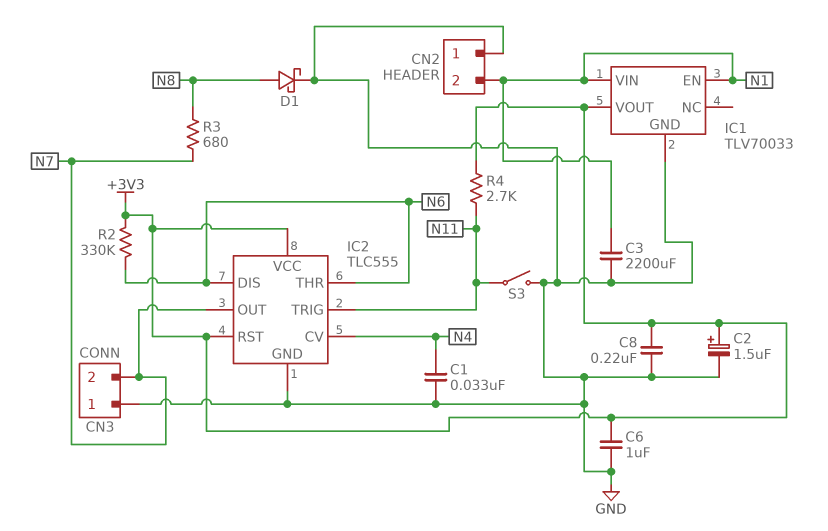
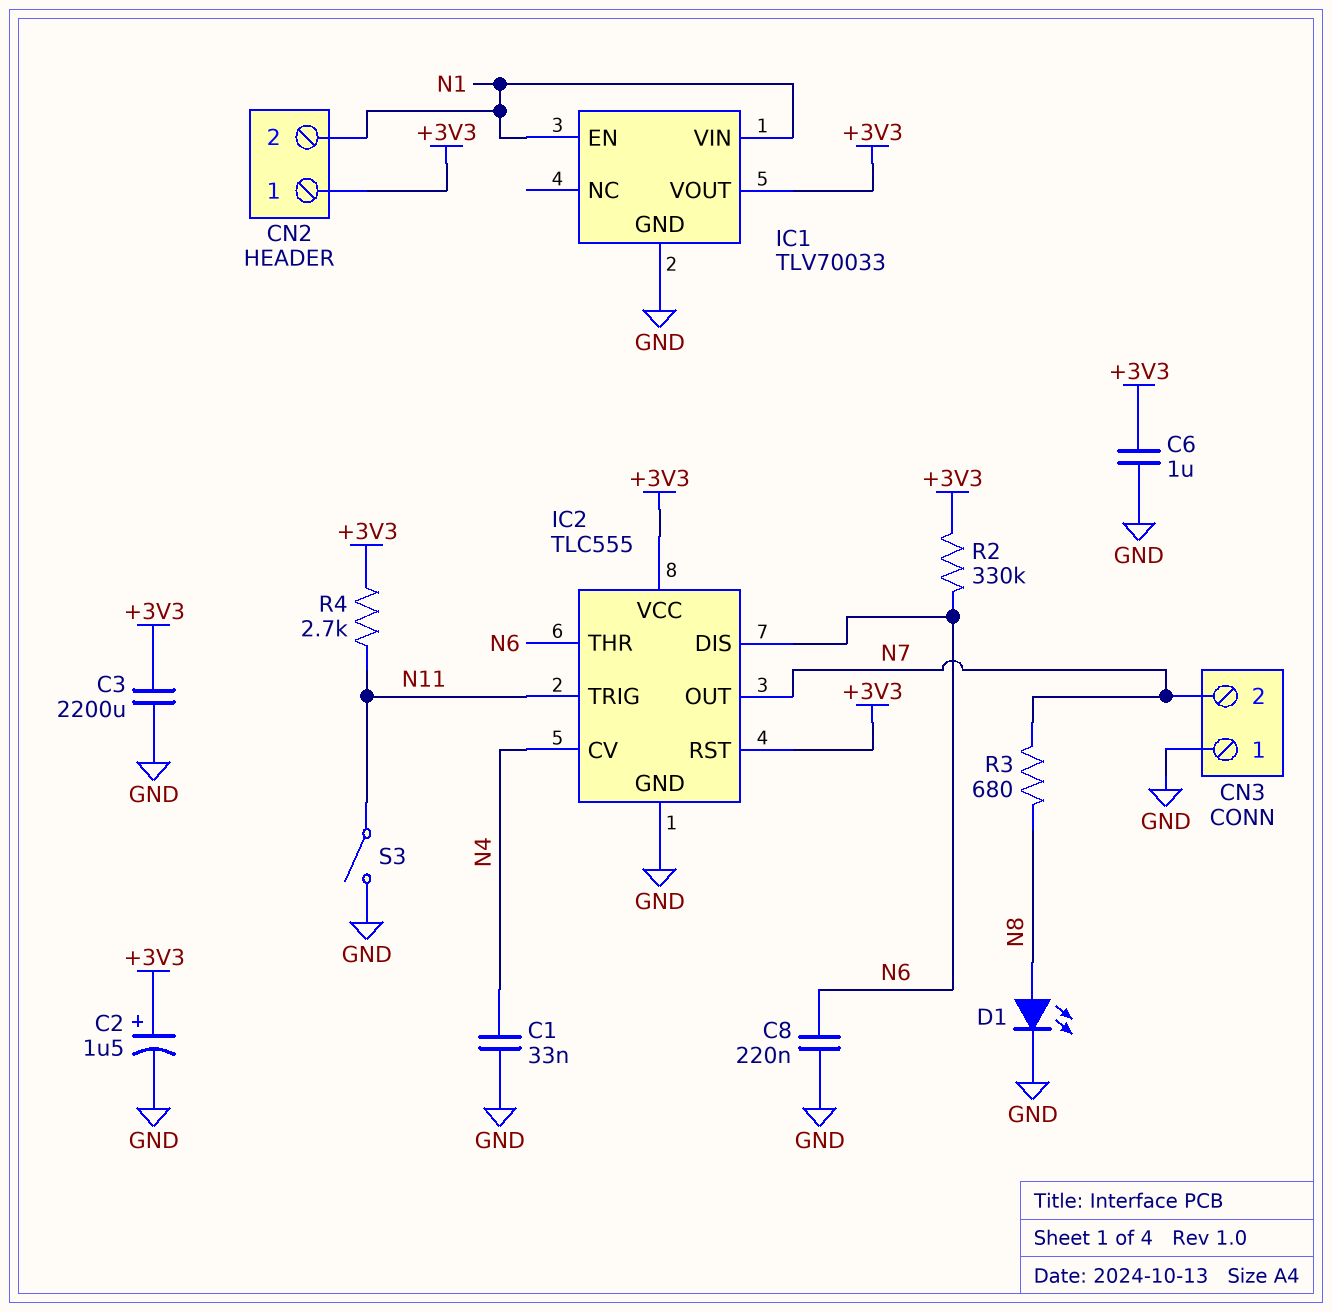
C3: 2200uF (GND, N1) -> 2200uF (+3V3, GND)
C8: 220nF (+3V3, GND) -> 220nF (GND, N6)
CN2 pin 1: GND -> +3V3
D1: schottky (A N8, K GND) -> LED (A N8, K GND)

